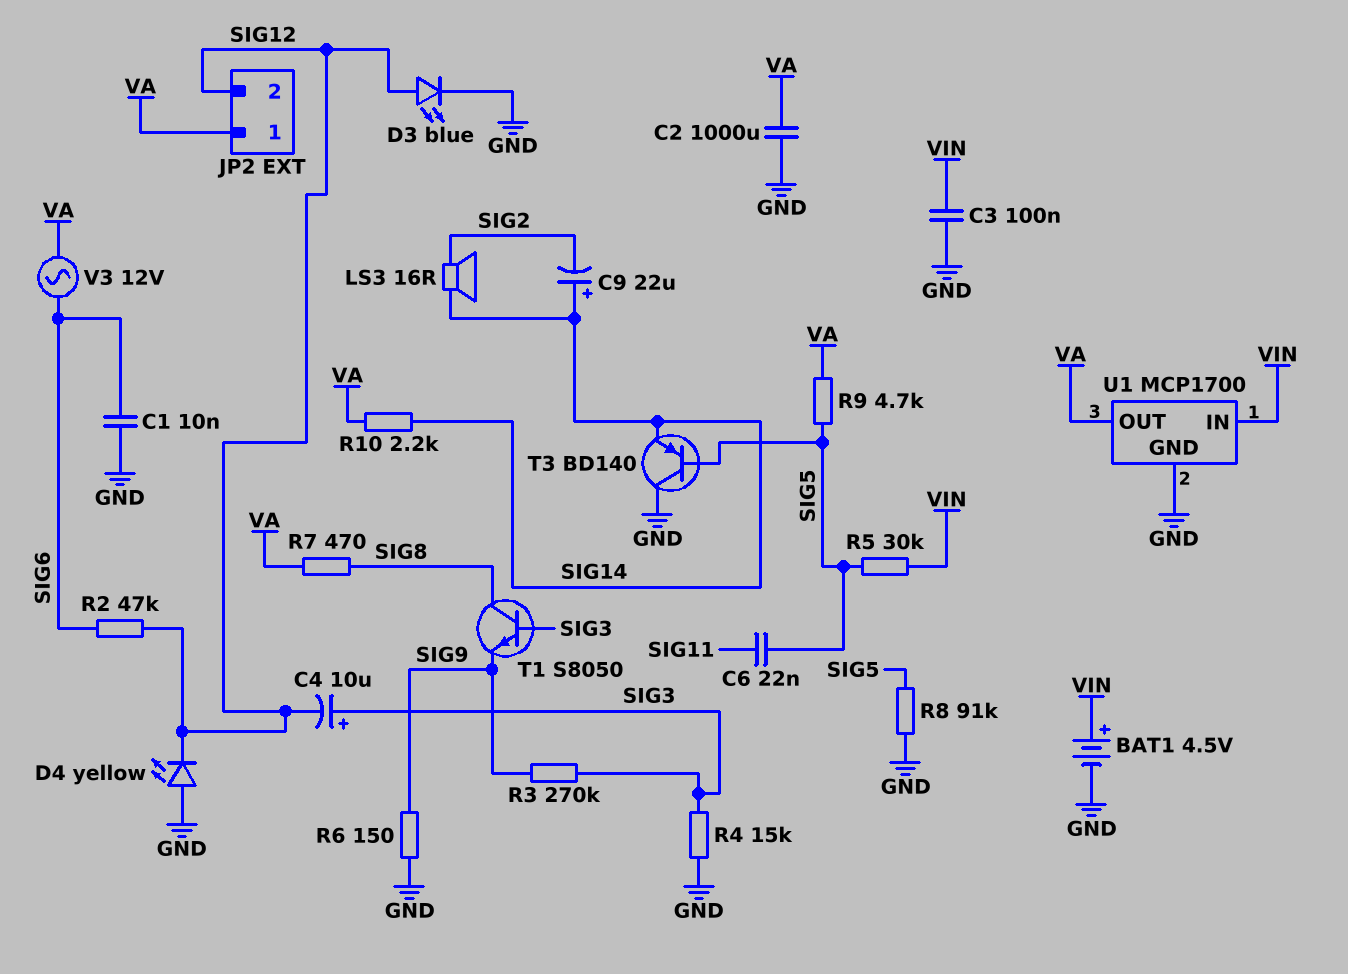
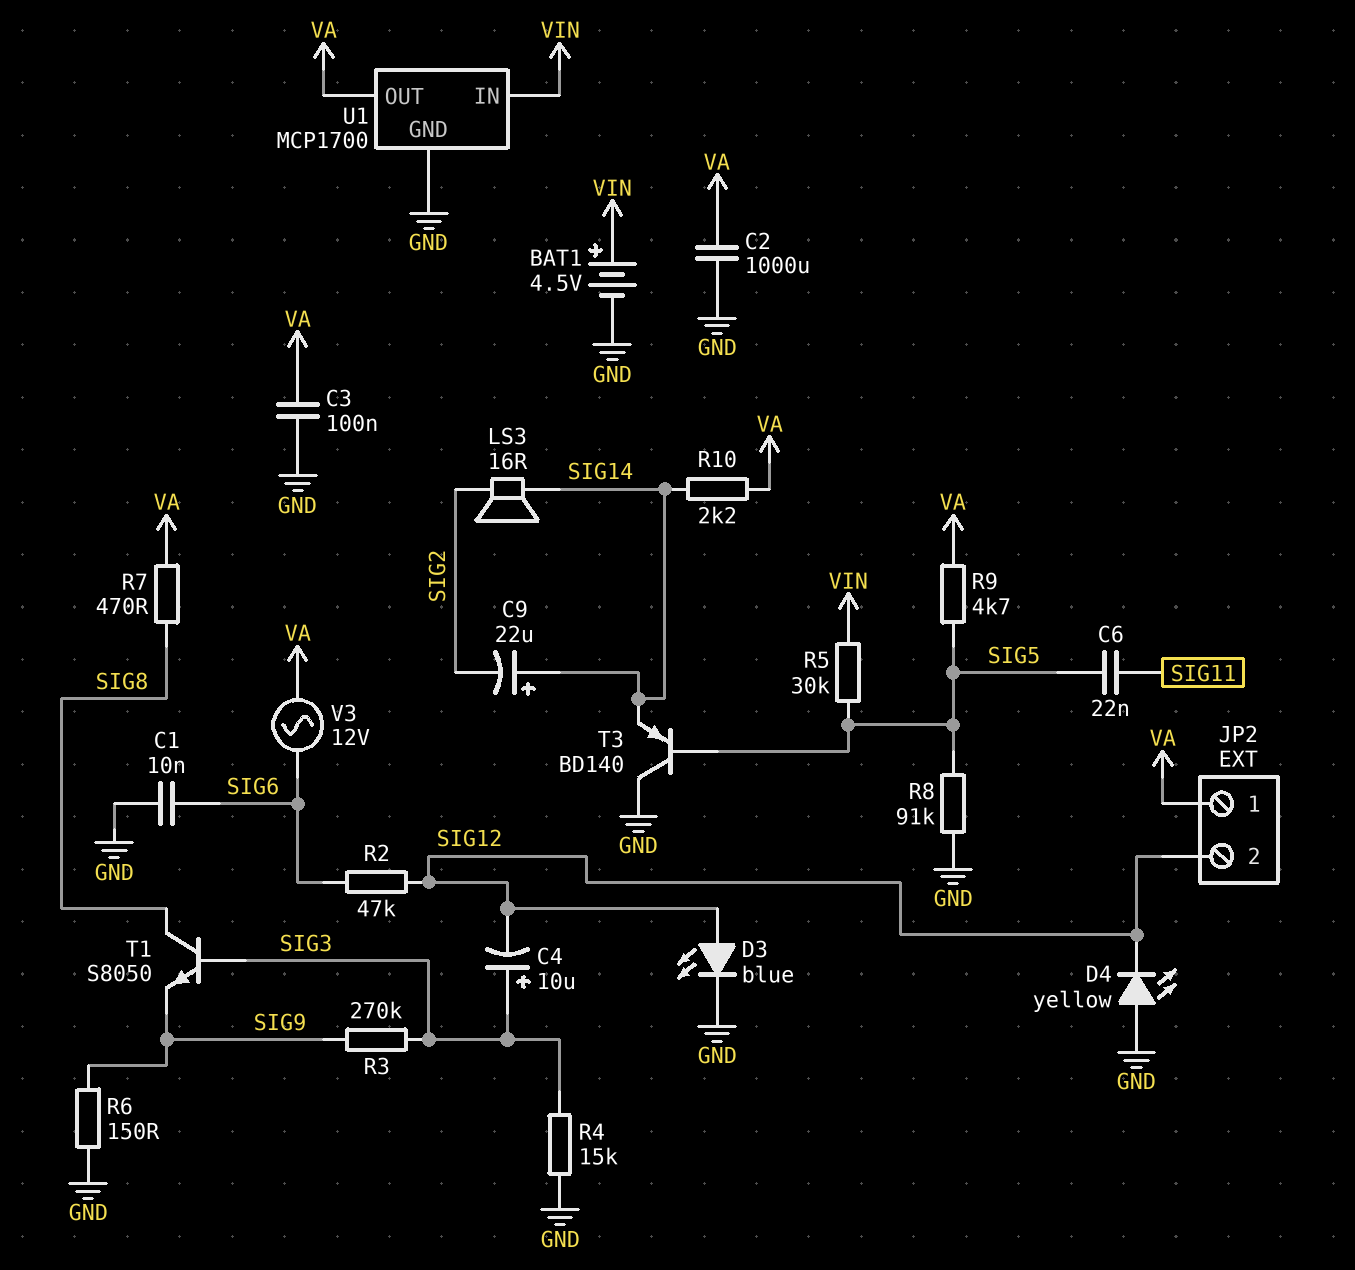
C3: 100nF (GND, VIN) -> 100nF (GND, VA)

